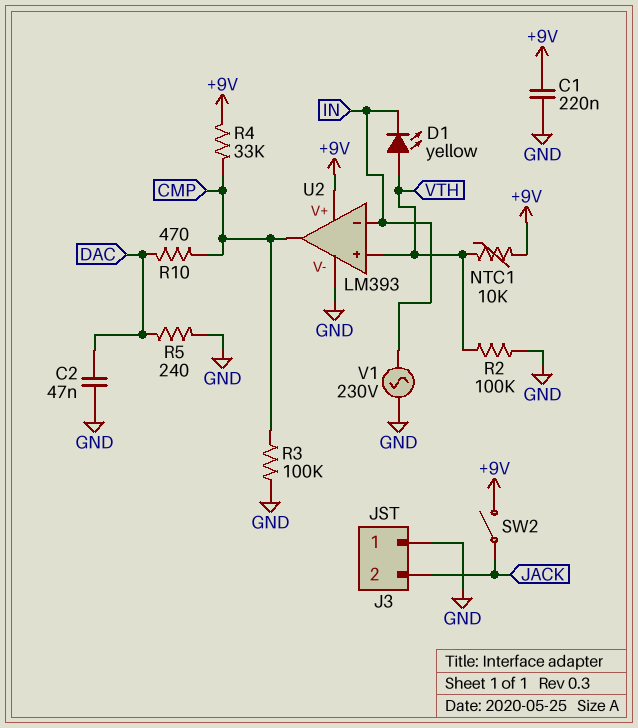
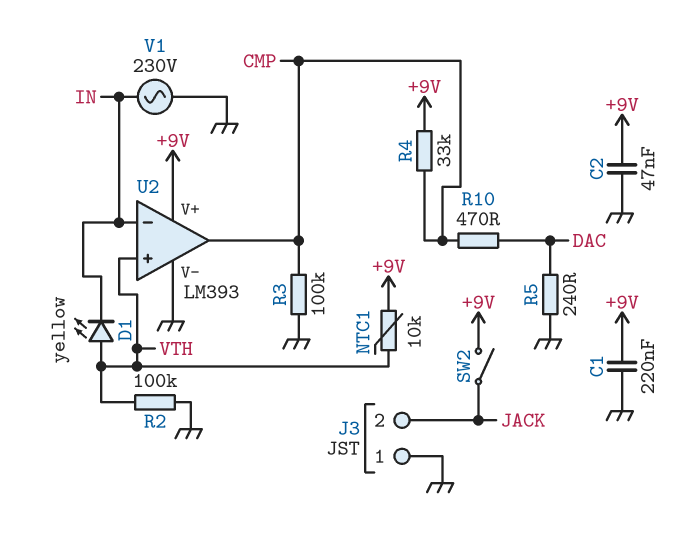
C2: 47nF (DAC, GND) -> 47nF (+9V, GND)

